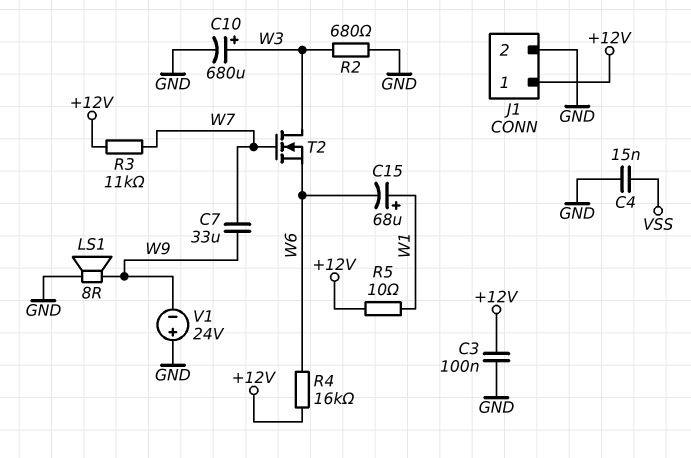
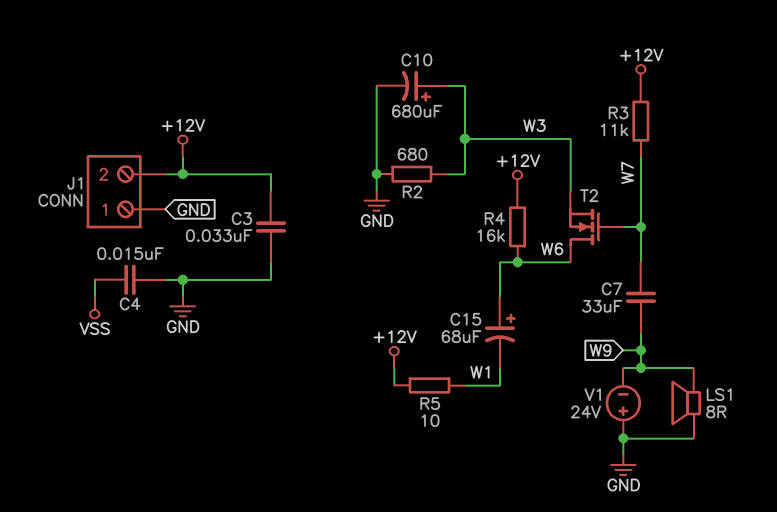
C3: 100nF (+12V, GND) -> 33nF (+12V, GND)
C15: 68uF (plus W1, minus W6) -> 68uF (plus W6, minus W1)
J1 pin 1: +12V -> GND
J1 pin 2: GND -> +12V
T2: NMOS (G W7, D W3, S W6) -> NMOS (G W7, D W6, S W3)

